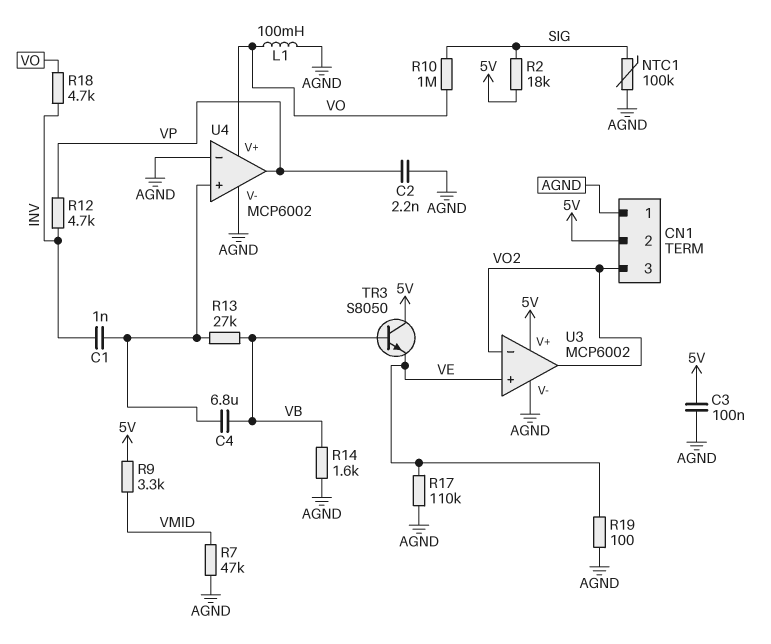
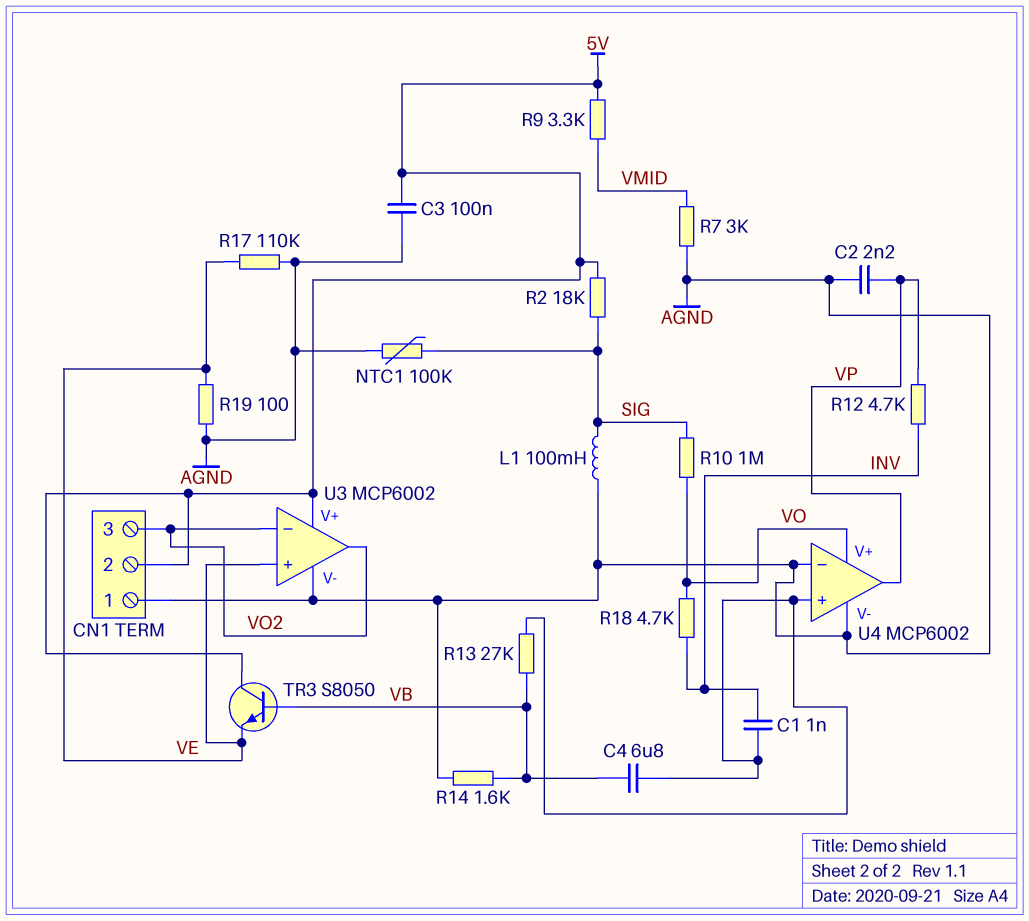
L1: 100mH (AGND, VO) -> 100mH (AGND, SIG)
R7: 47k (AGND, VMID) -> 3k (AGND, VMID)

